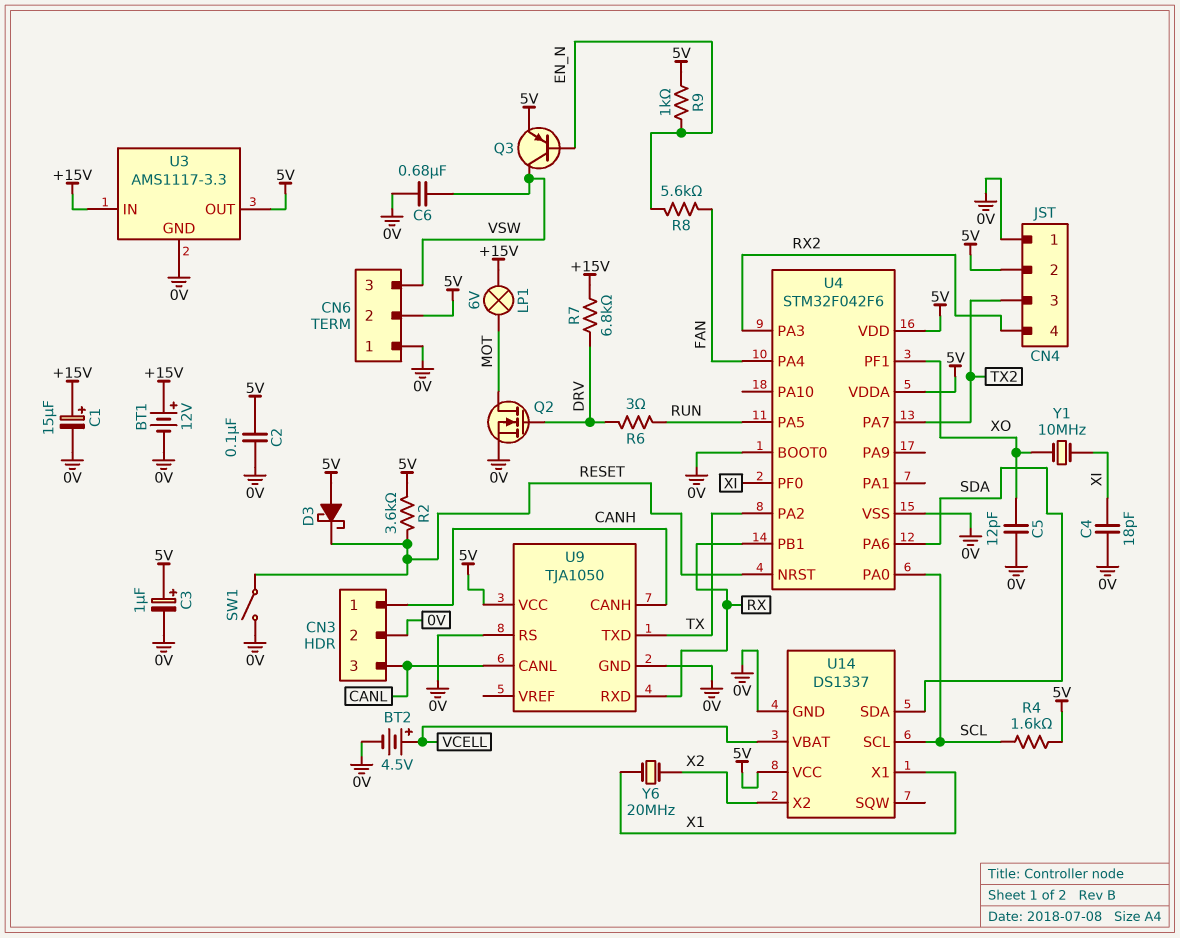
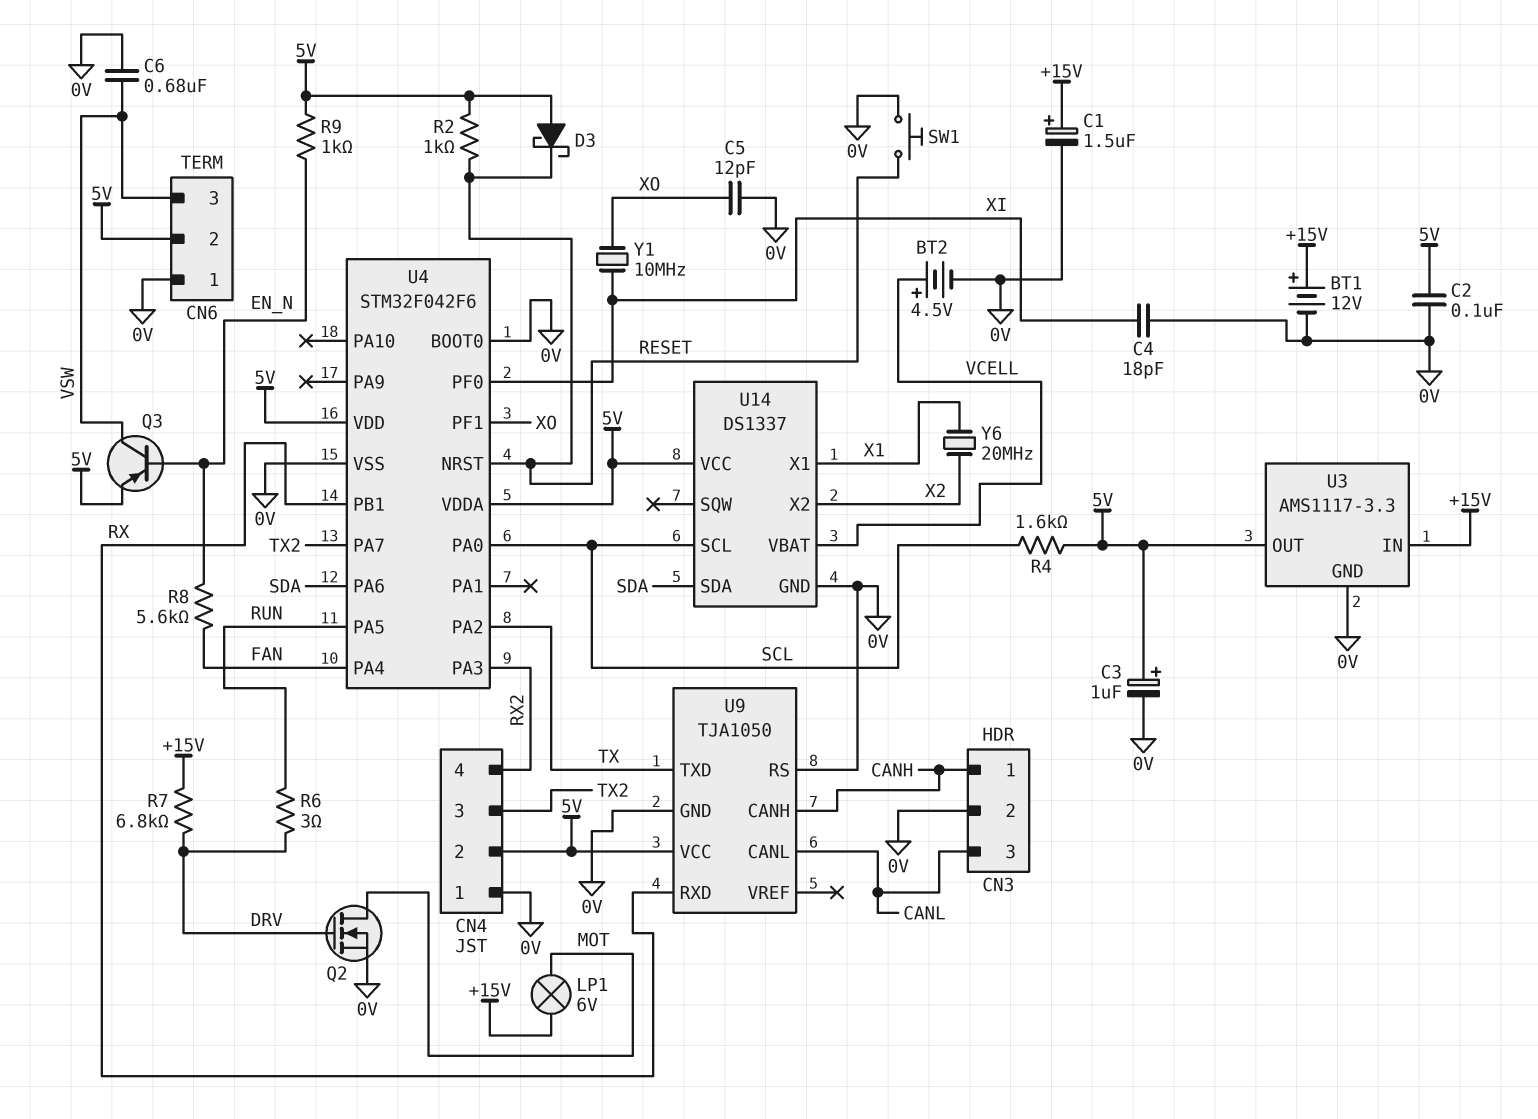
C1: 15uF (plus +15V, minus 0V) -> 1.5uF (plus +15V, minus 0V)
R2: 3.6k (5V, RESET) -> 1k (5V, RESET)
SW1: switch (0V, RESET) -> button (0V, RESET)

